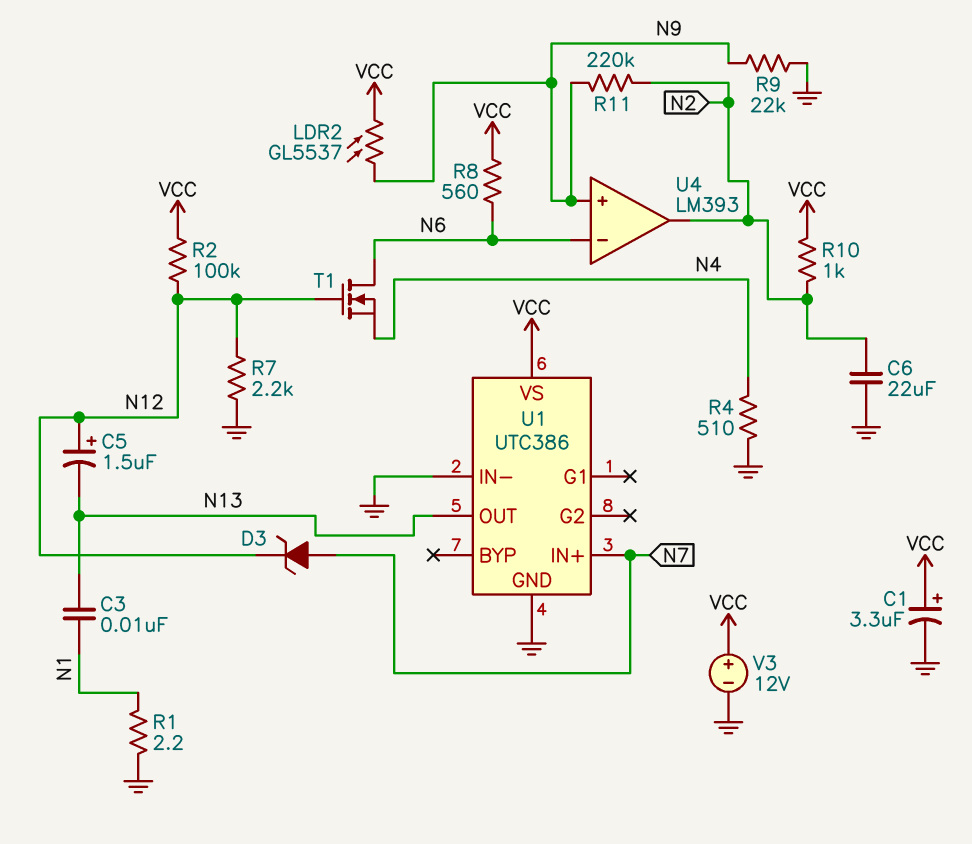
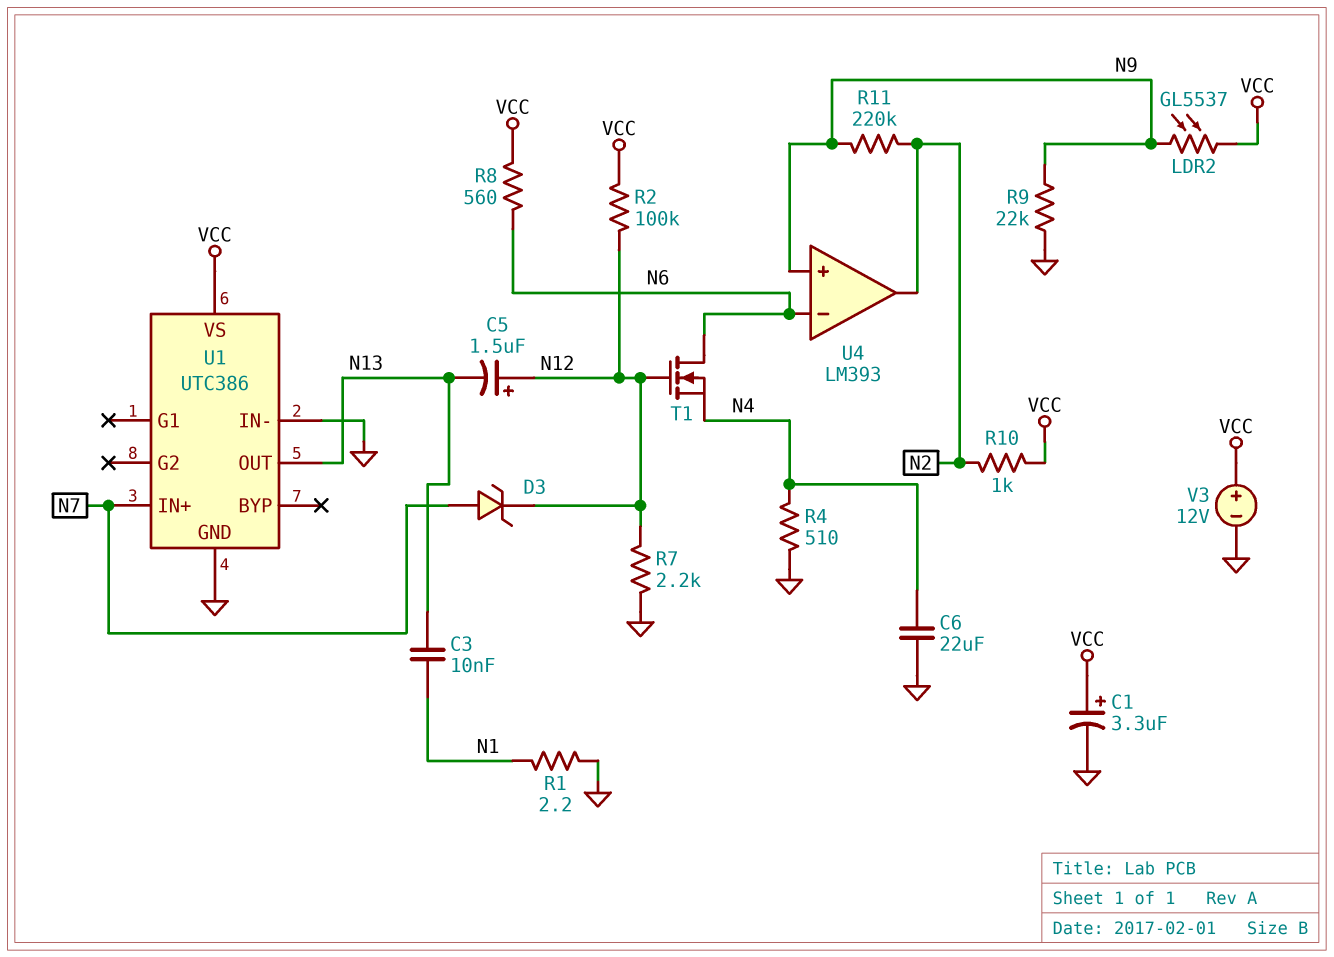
C6: 22uF (GND, N2) -> 22uF (GND, N4)

